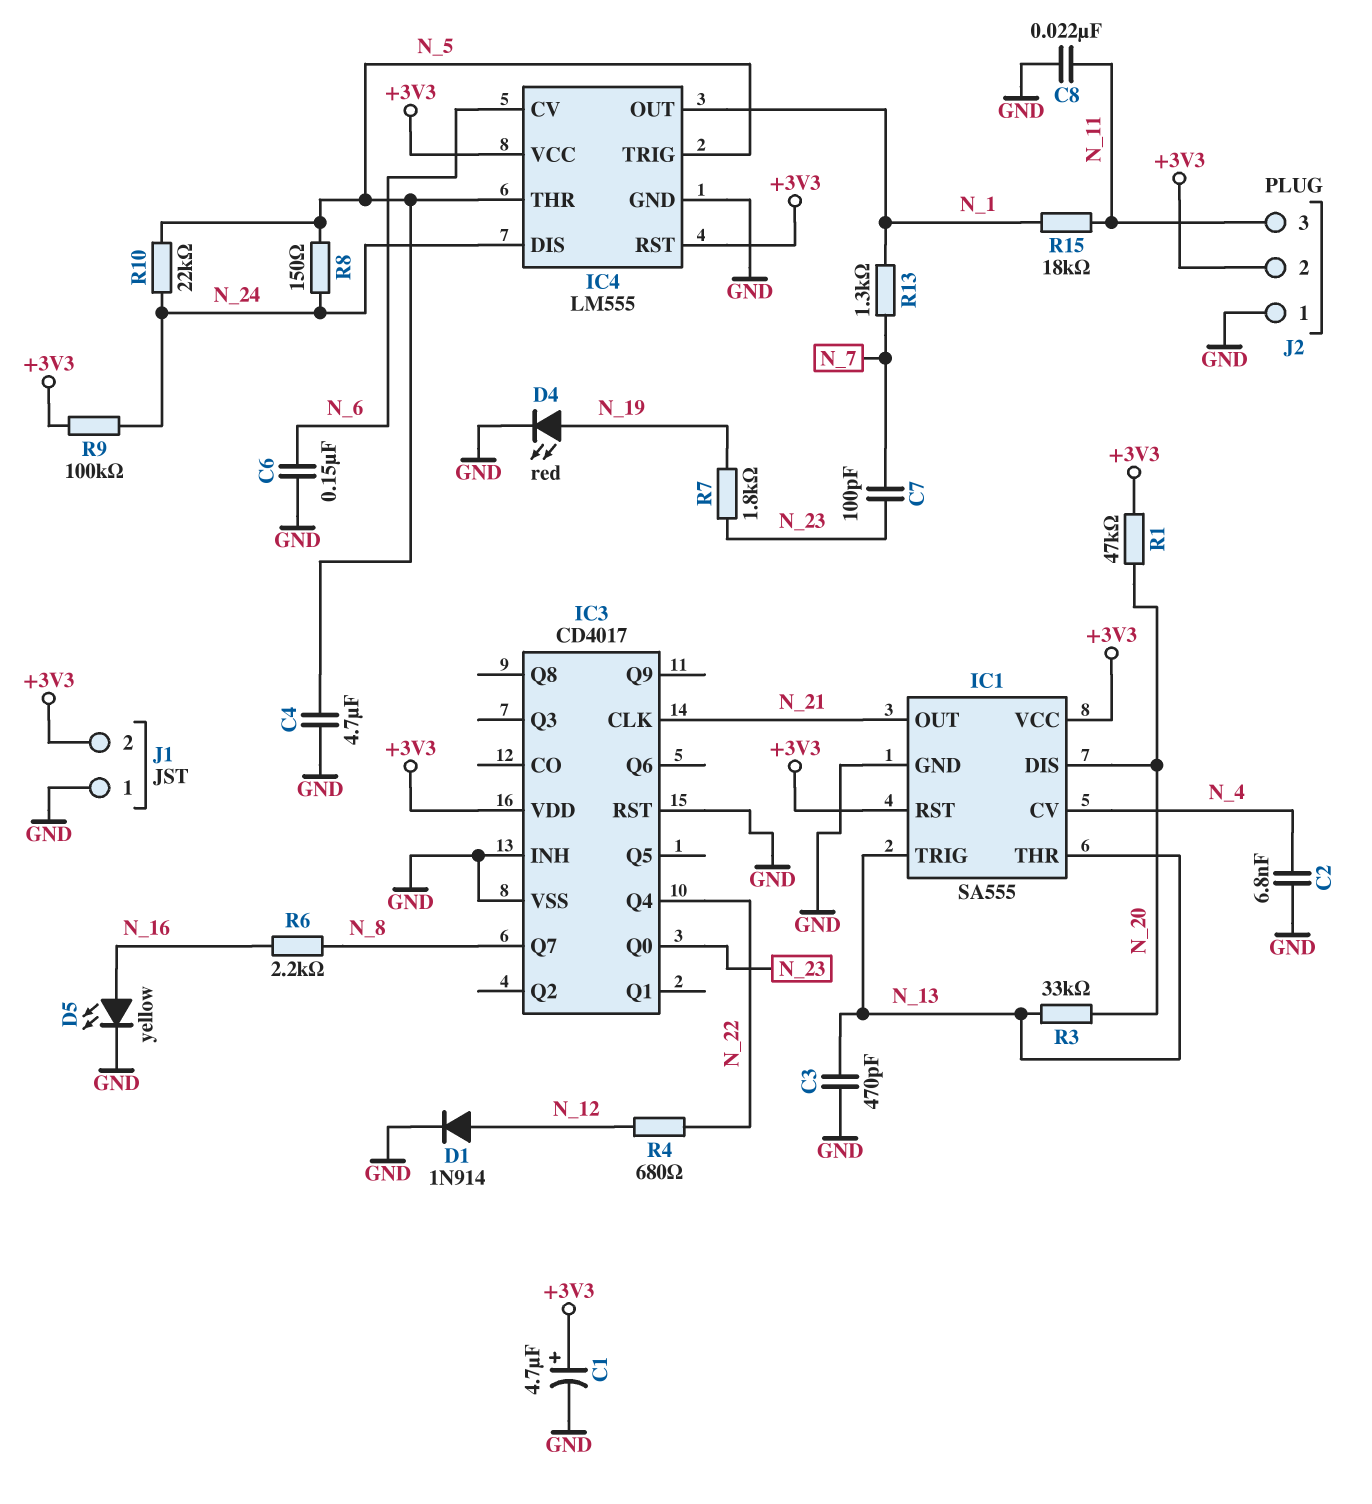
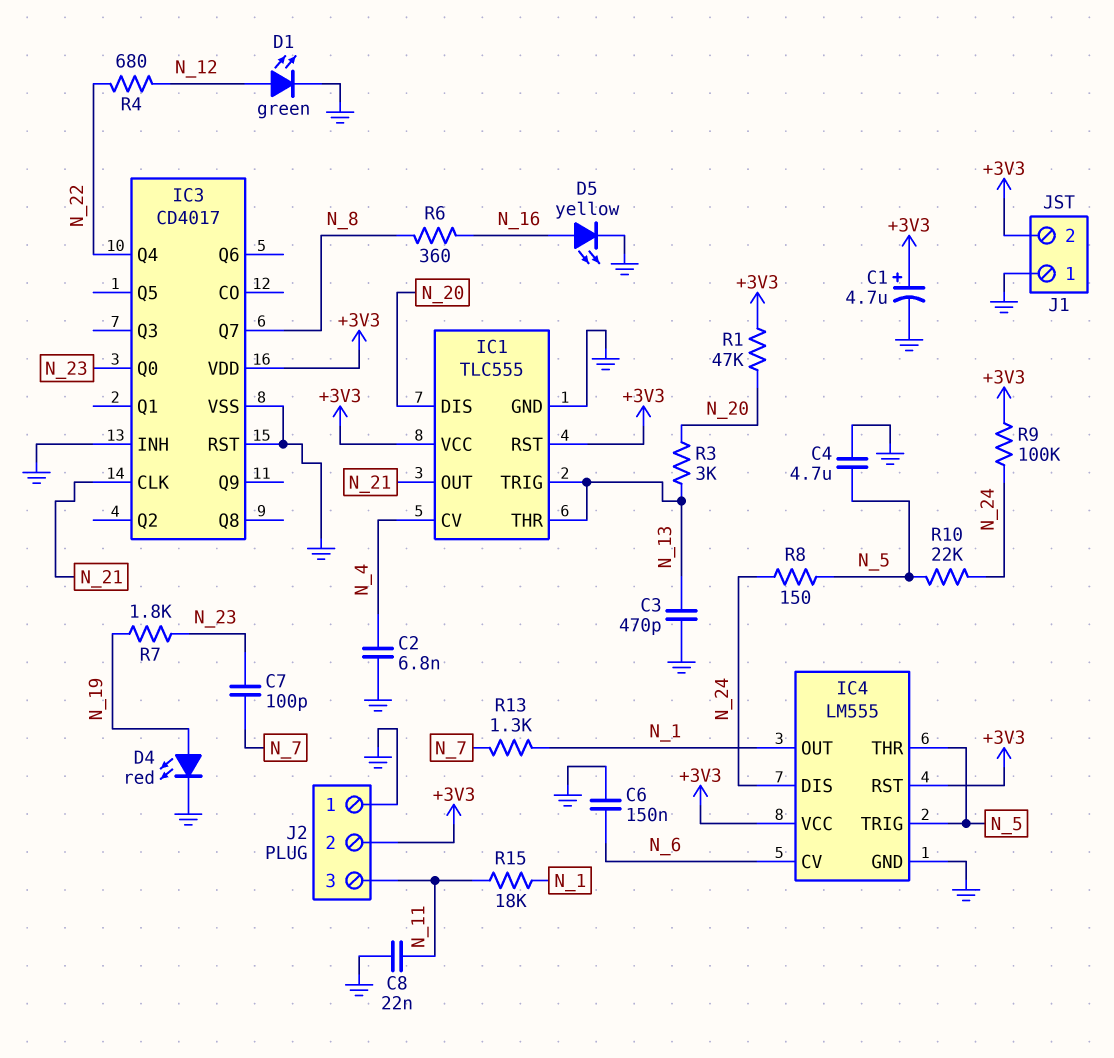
D1: diode 1N914 (A N_12, K GND) -> LED green (A N_12, K GND)
IC1: SA555 -> TLC555
R3: 33k (N_13, N_20) -> 3k (N_13, N_20)
R6: 2.2k (N_8, N_16) -> 360 (N_8, N_16)

